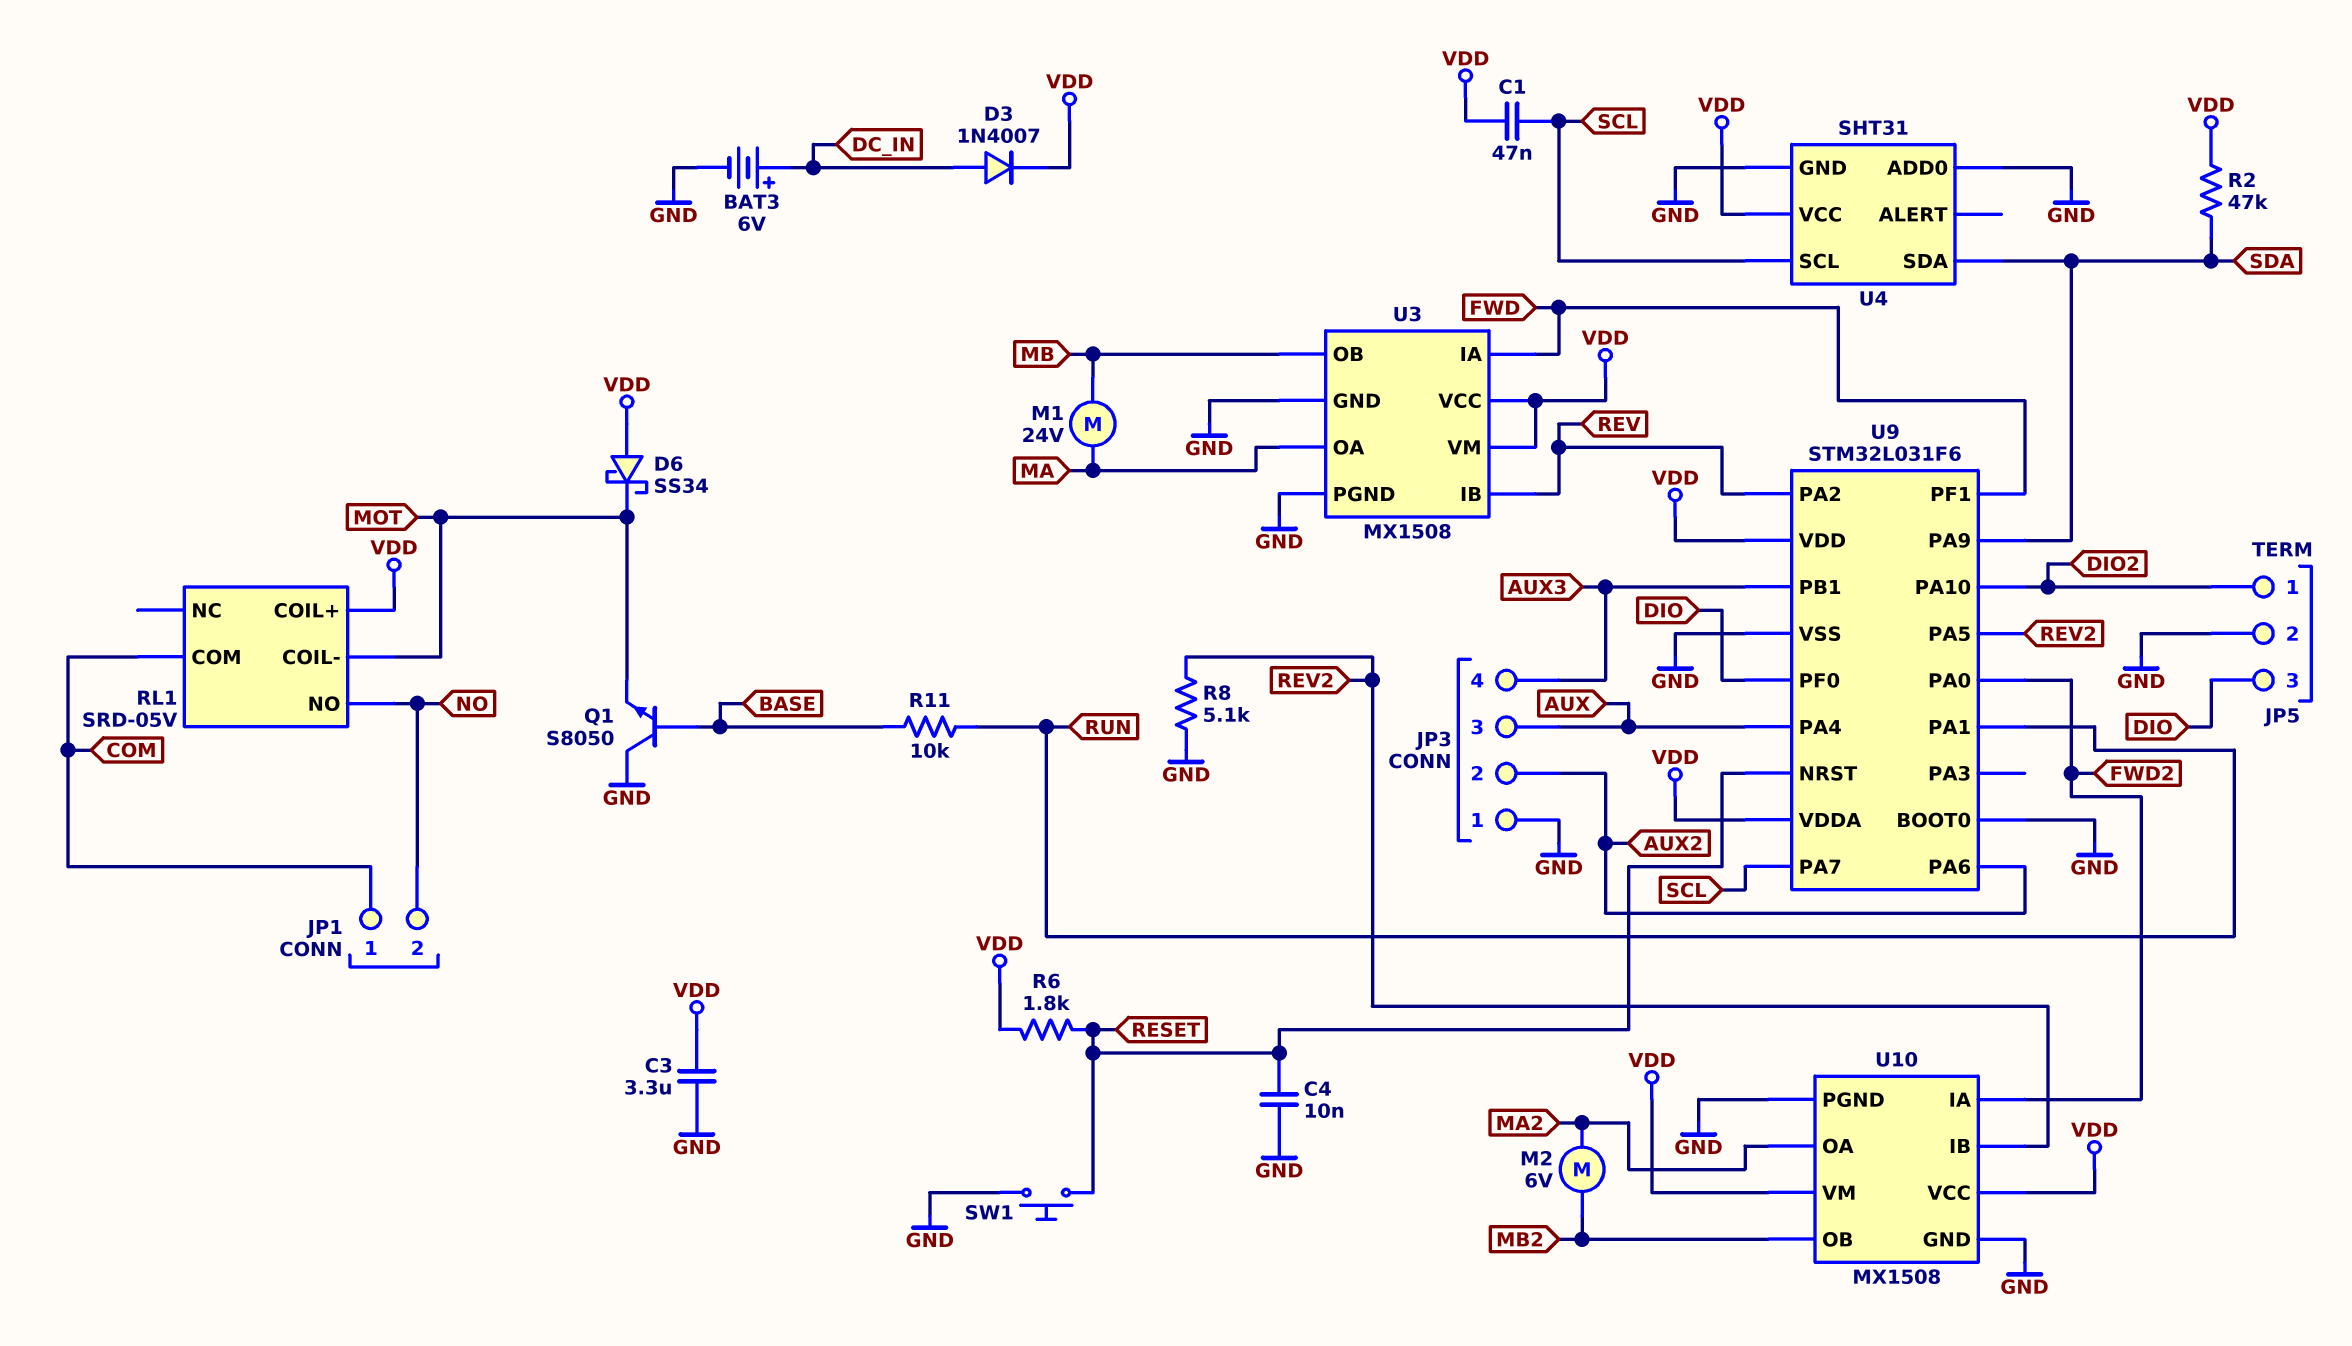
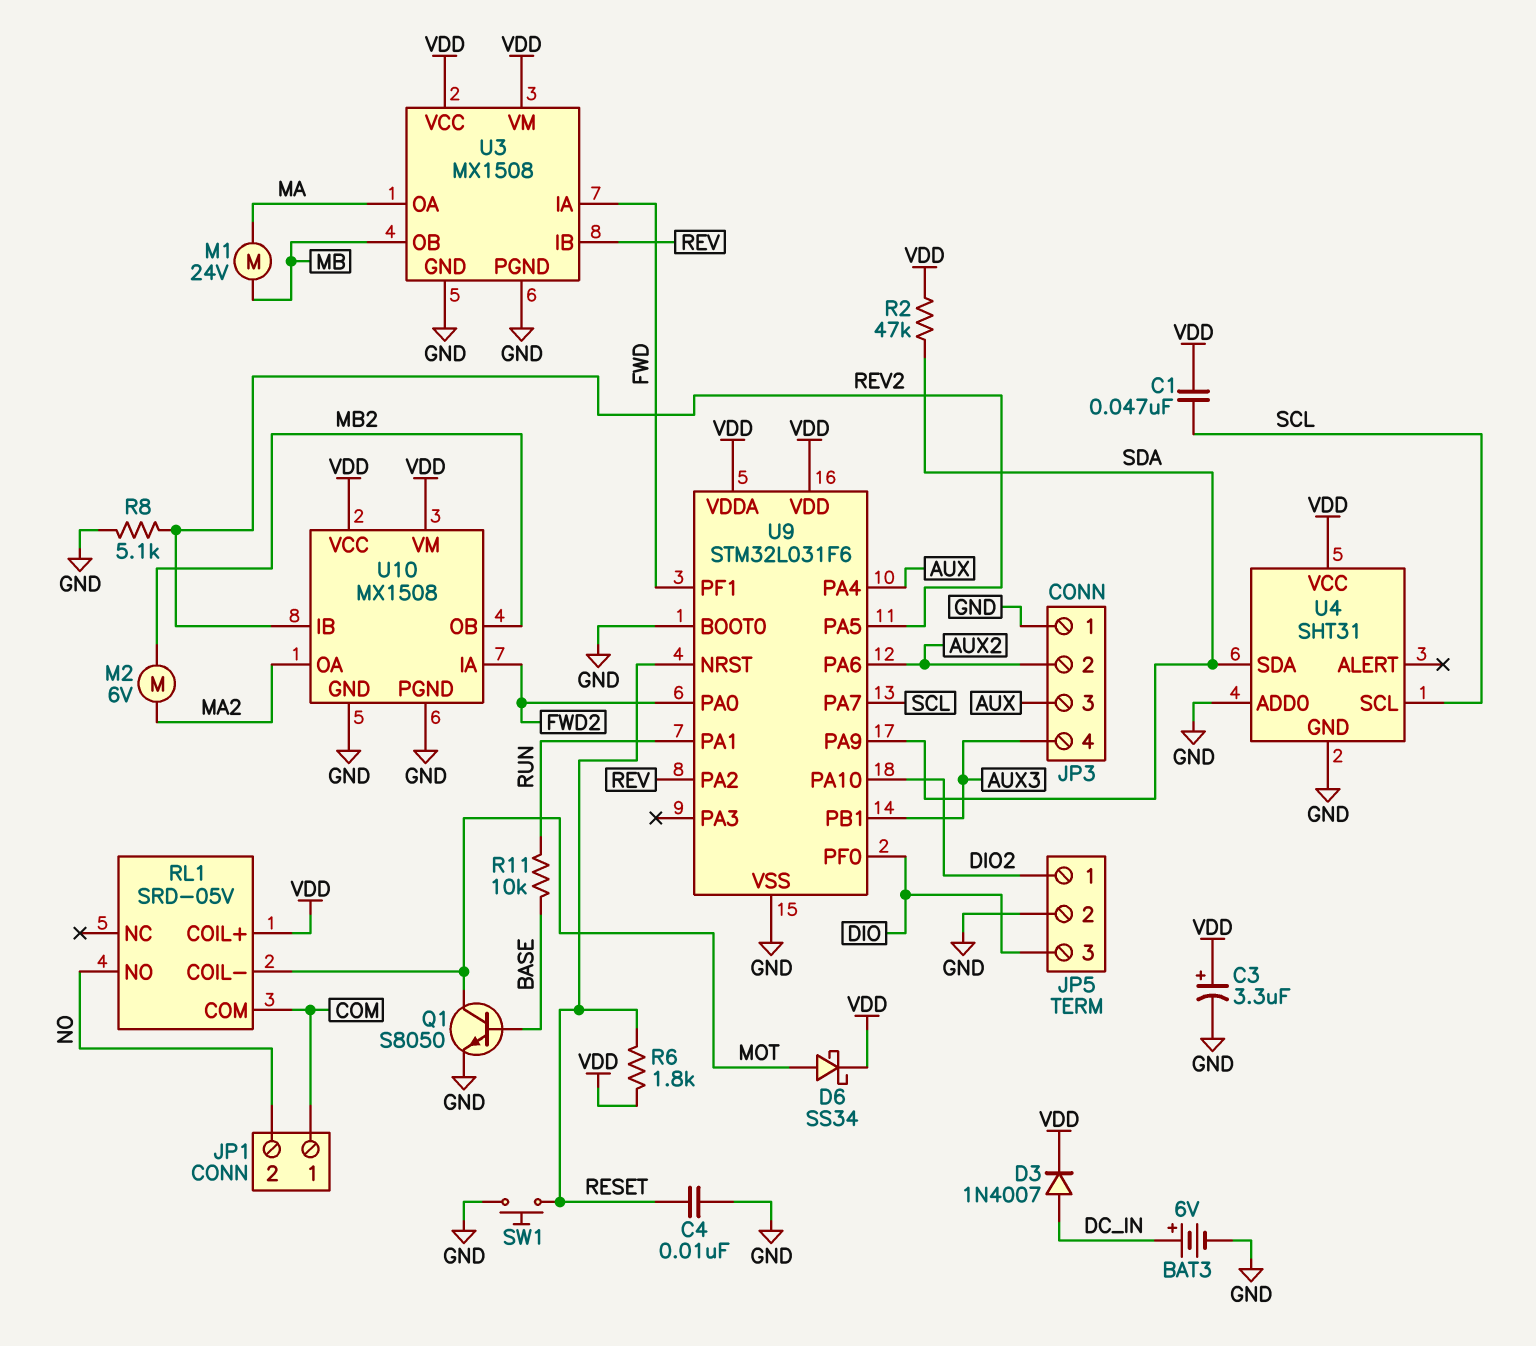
C3: 3.3uF (GND, VDD) -> 3.3uF (plus VDD, minus GND)
D6: schottky SS34 (A VDD, K MOT) -> schottky SS34 (A MOT, K VDD)
Q1: NPN S8050 (B BASE, C GND, E MOT) -> NPN S8050 (B BASE, C MOT, E GND)

